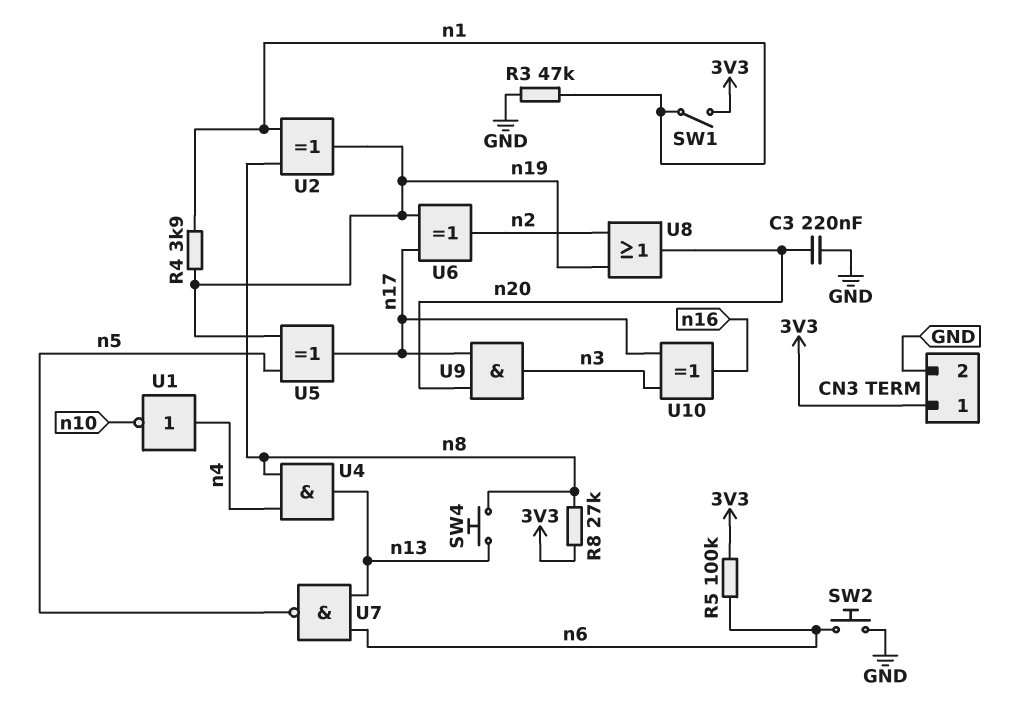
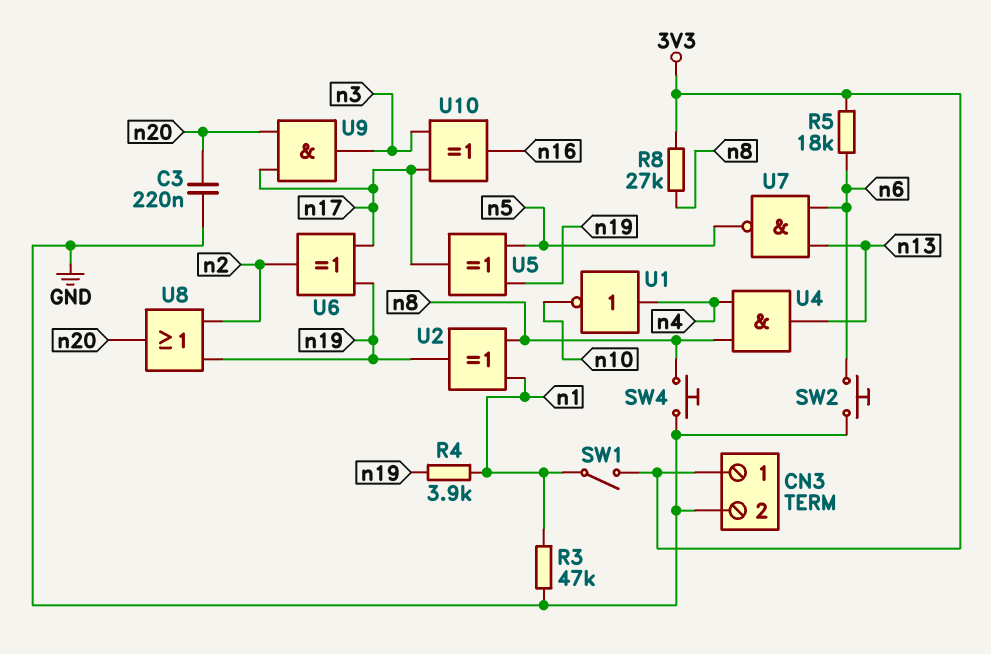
R5: 100k (3V3, n6) -> 18k (3V3, n6)
SW4: button (n8, n13) -> button (GND, n8)

